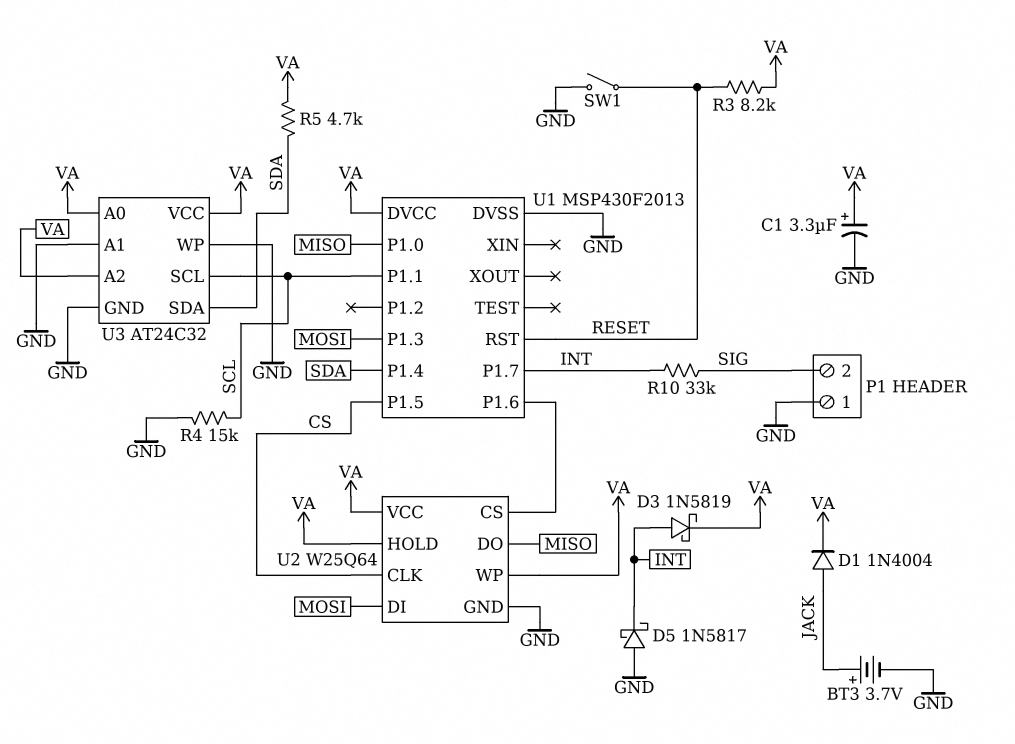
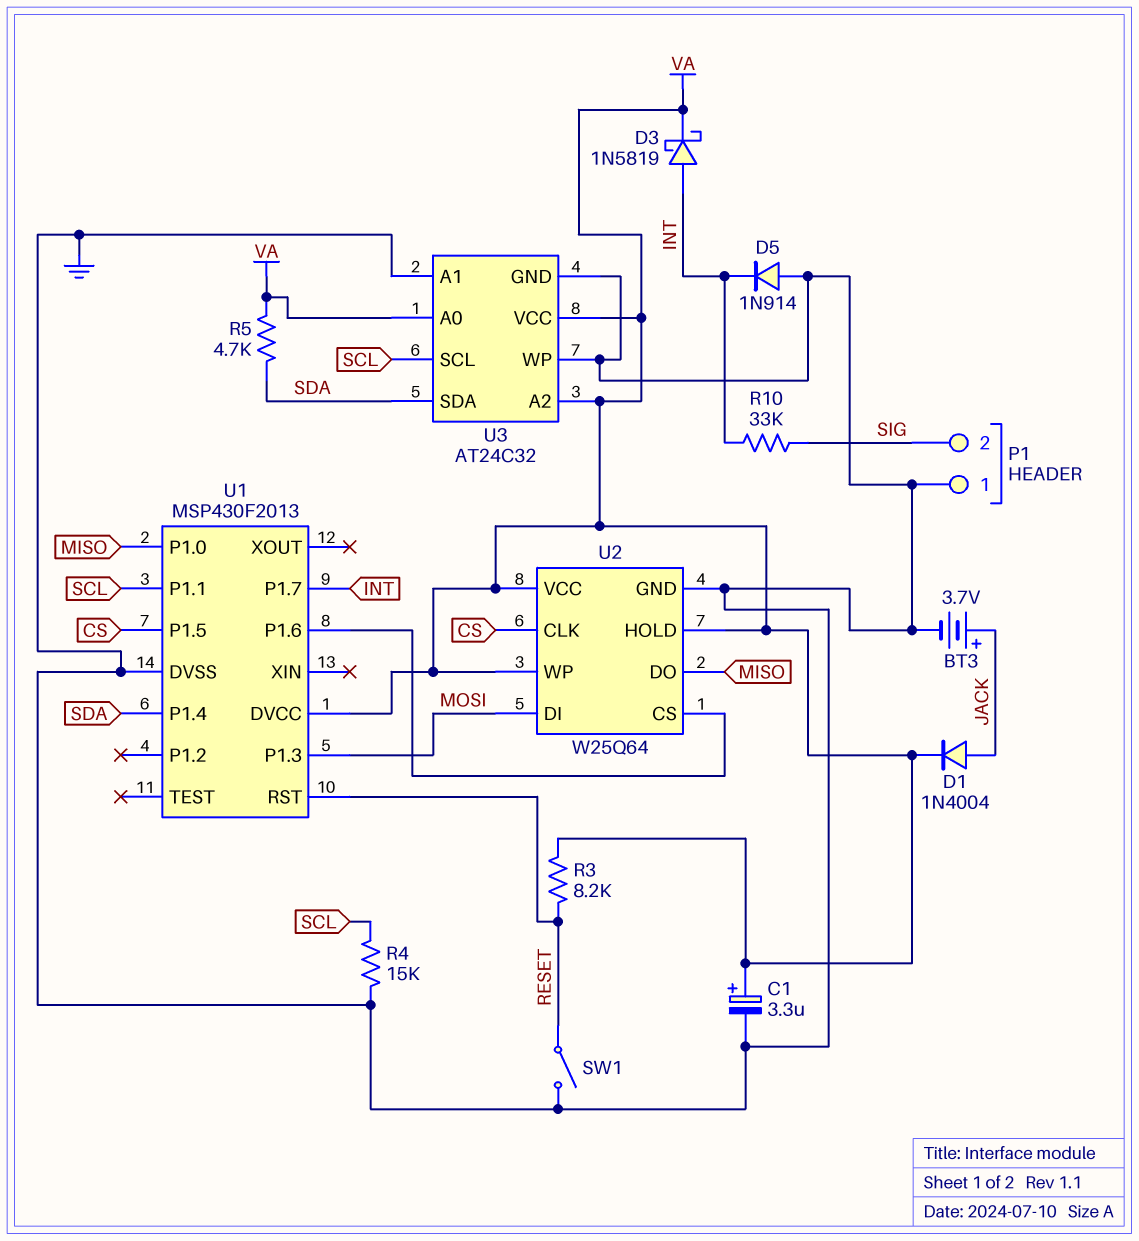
D5: schottky 1N5817 (A GND, K INT) -> diode 1N914 (A GND, K INT)

